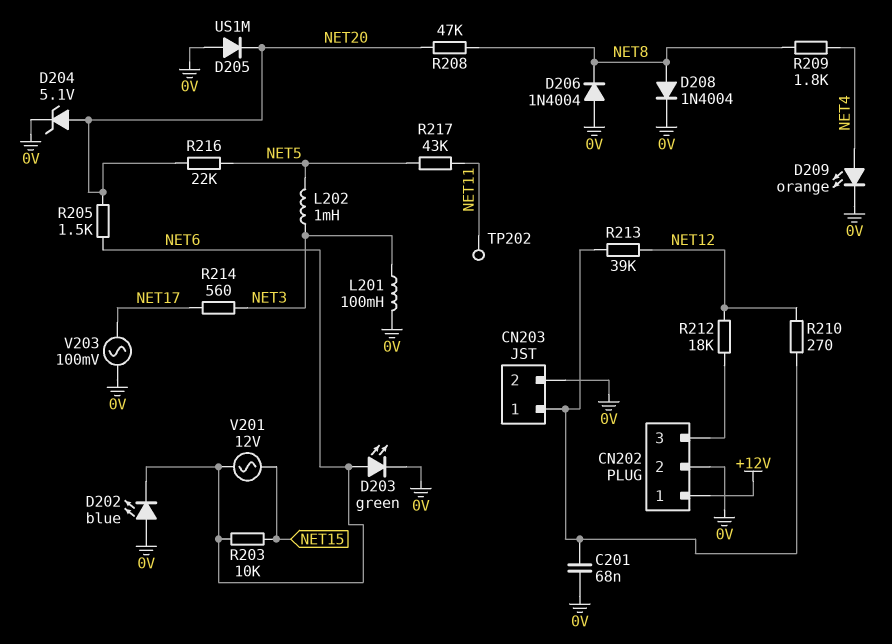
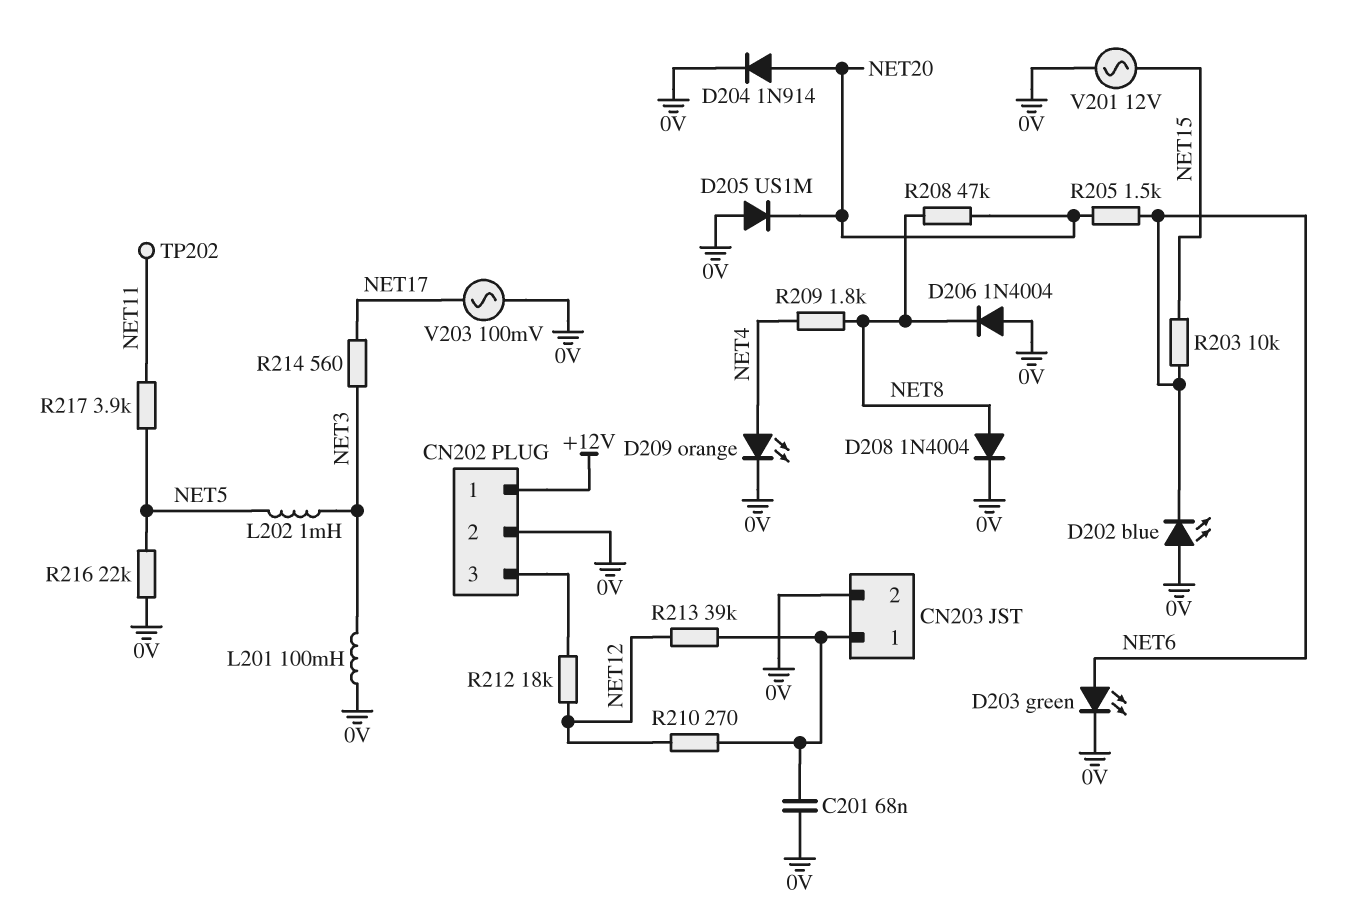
D204: zener 5.1V (A NET20, K 0V) -> diode 1N914 (A NET20, K 0V)
R216: 22k (NET5, NET20) -> 22k (0V, NET5)
R217: 43k (NET5, NET11) -> 3.9k (NET5, NET11)
V201: AC 12V (NET6, NET15) -> AC 12V (0V, NET15)

